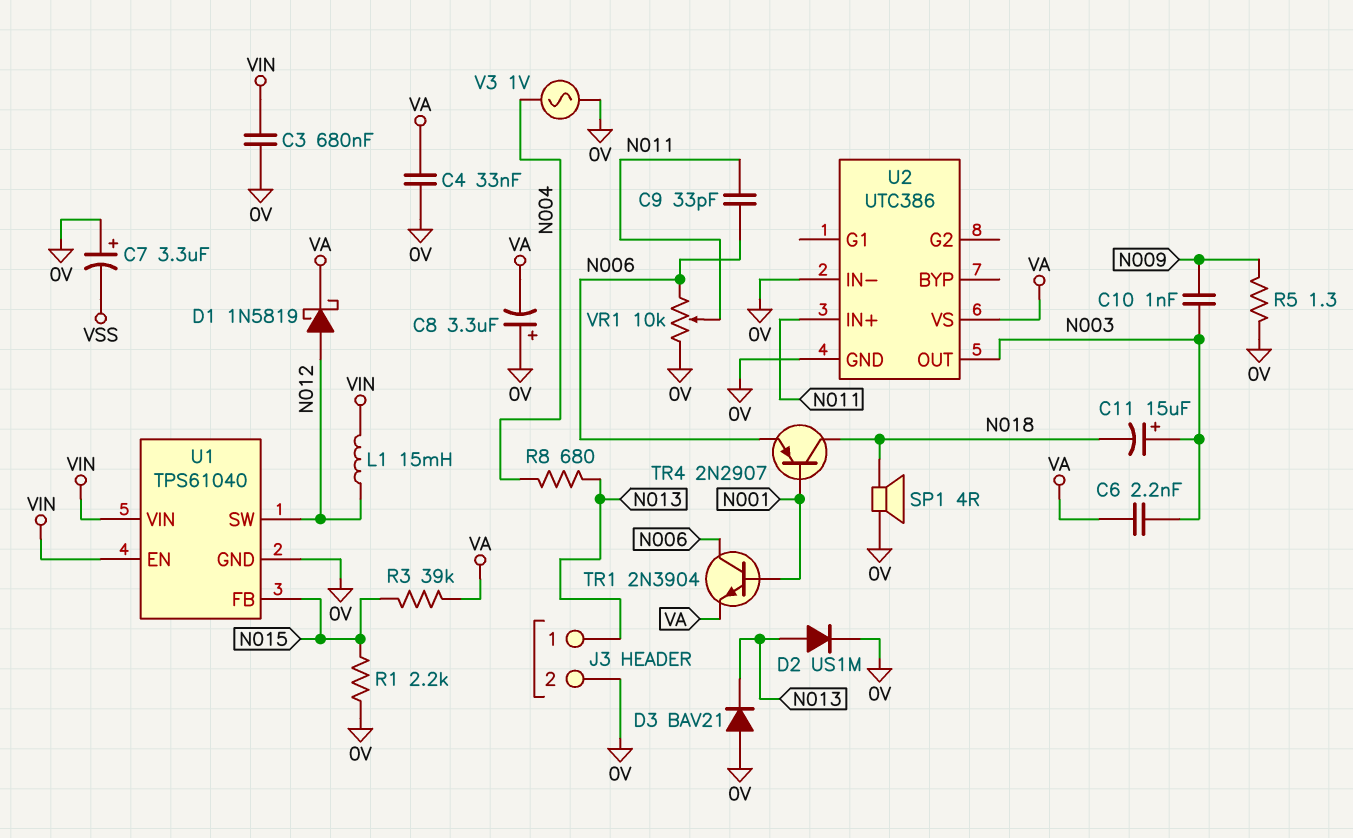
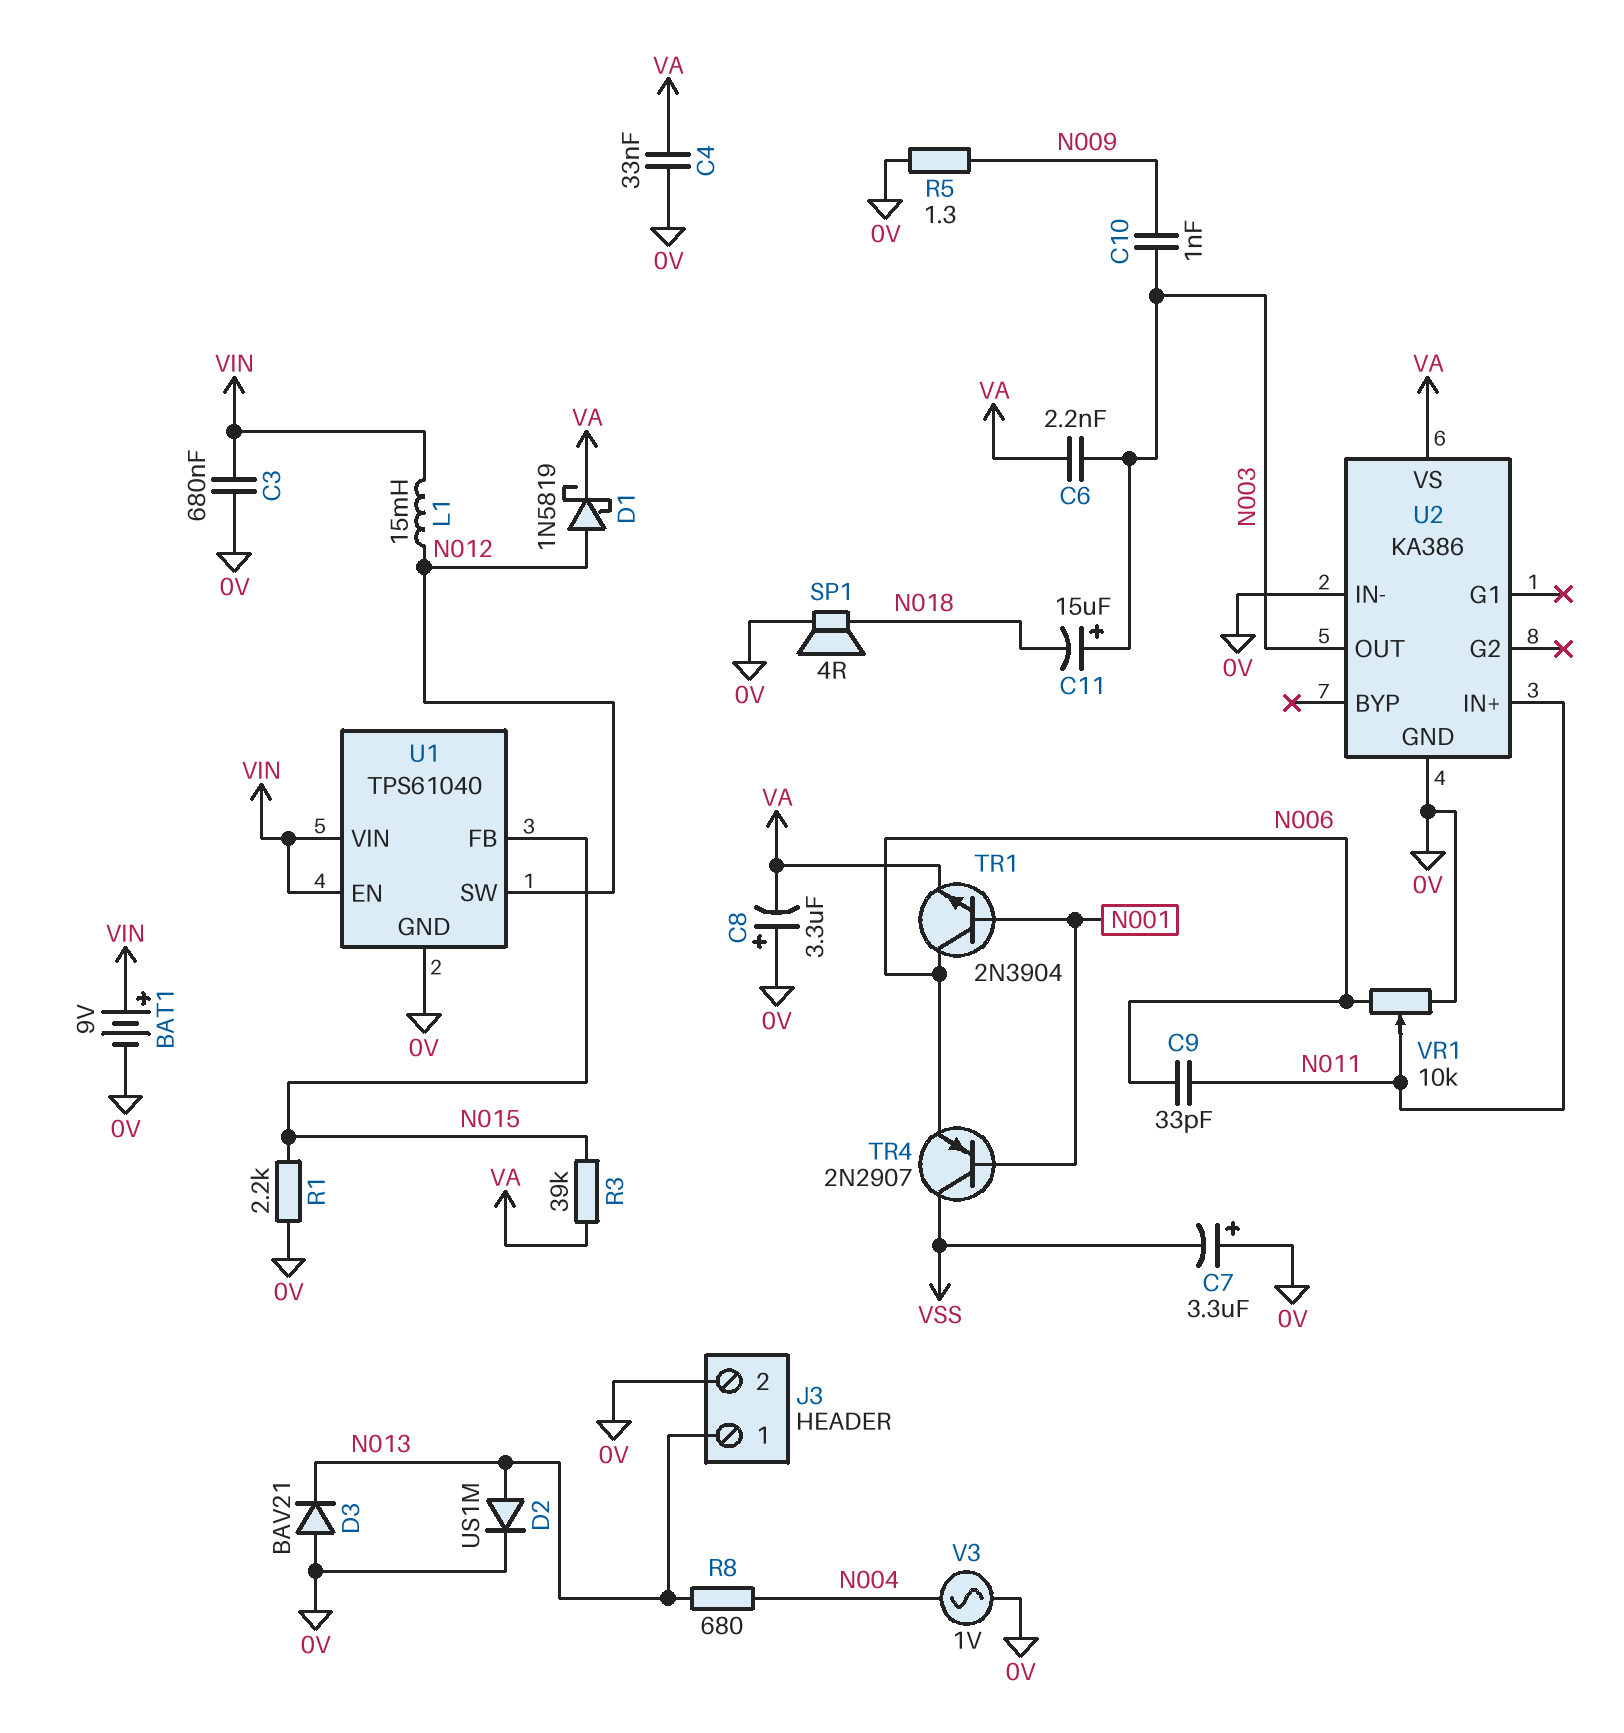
BAT1: none -> 9V (plus VIN, minus 0V)
TR4: PNP 2N2907 (B N001, C N018, E N006) -> PNP 2N2907 (B N001, C VSS, E N006)
U2: UTC386 -> KA386

